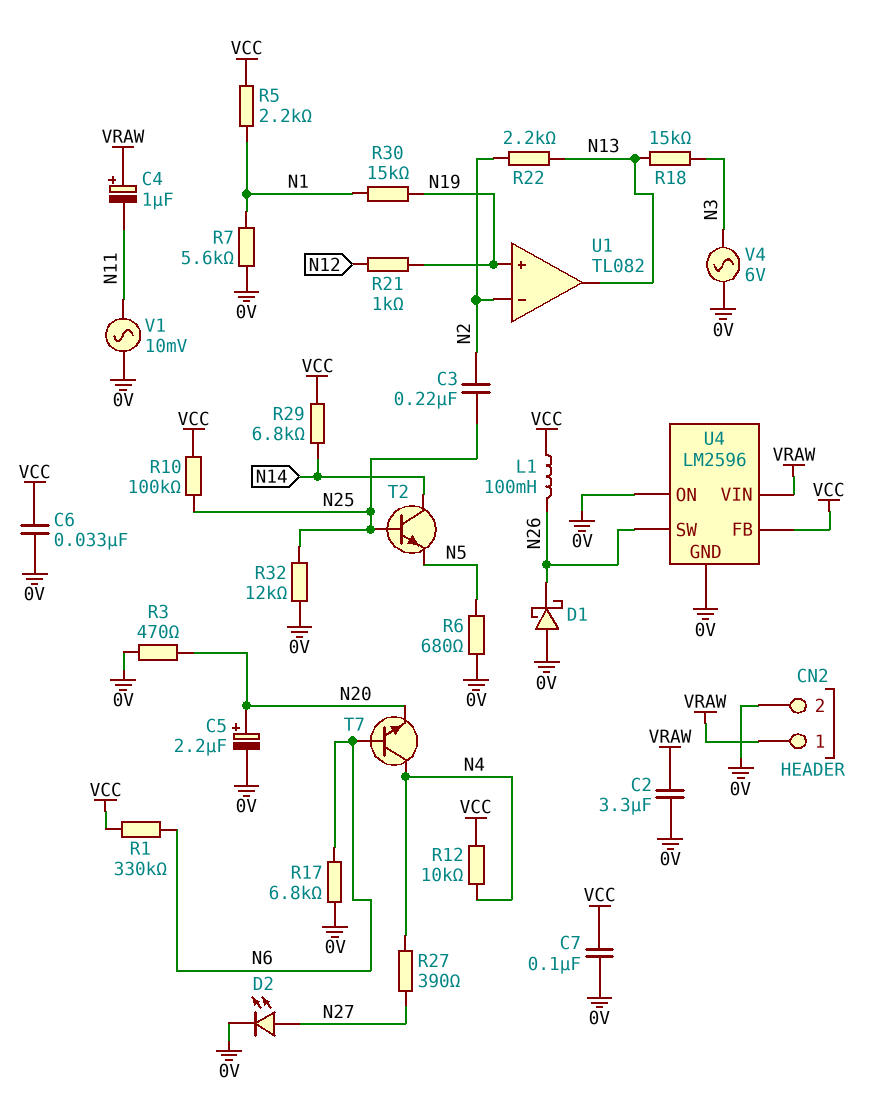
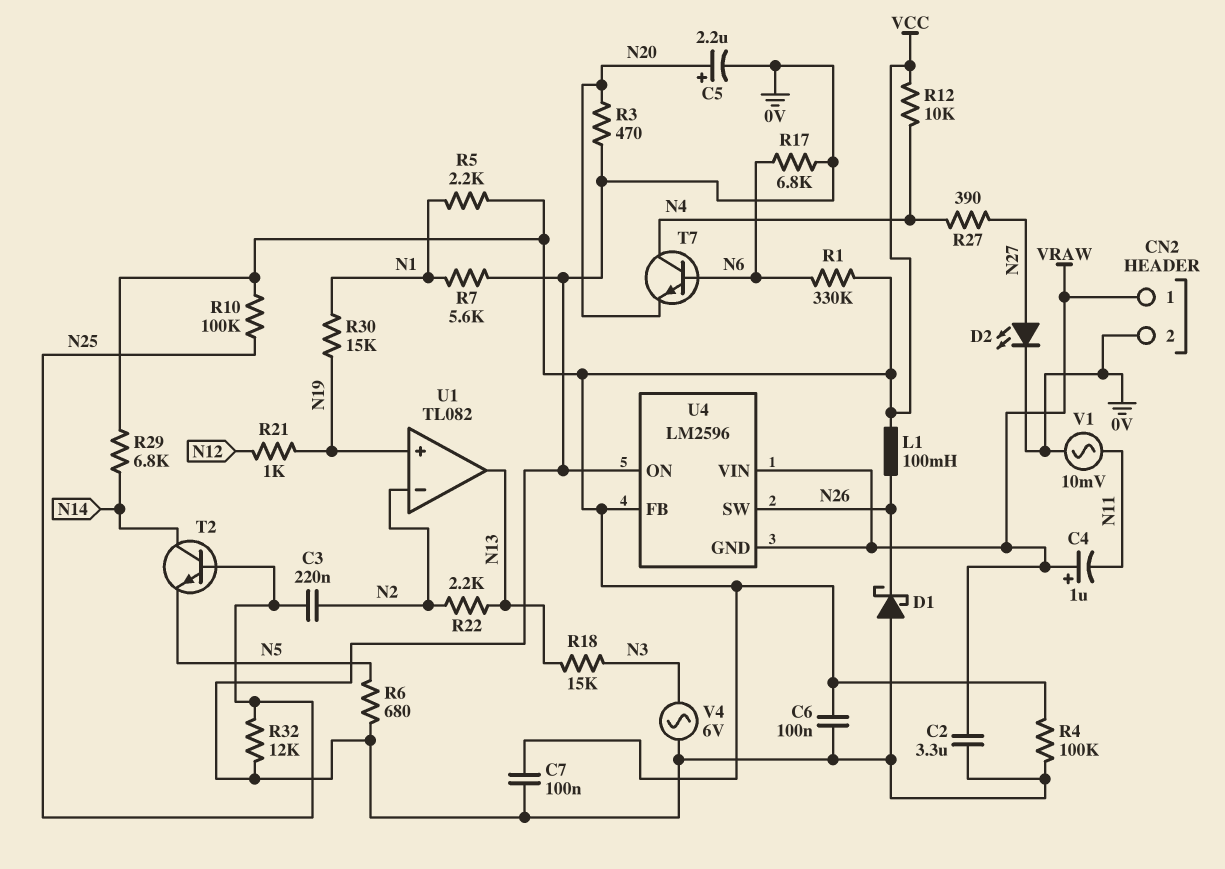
C6: 33nF (0V, VCC) -> 100nF (0V, VCC)
R4: none -> 100k (0V, VCC)
U4 pin GND: 0V -> VRAW

